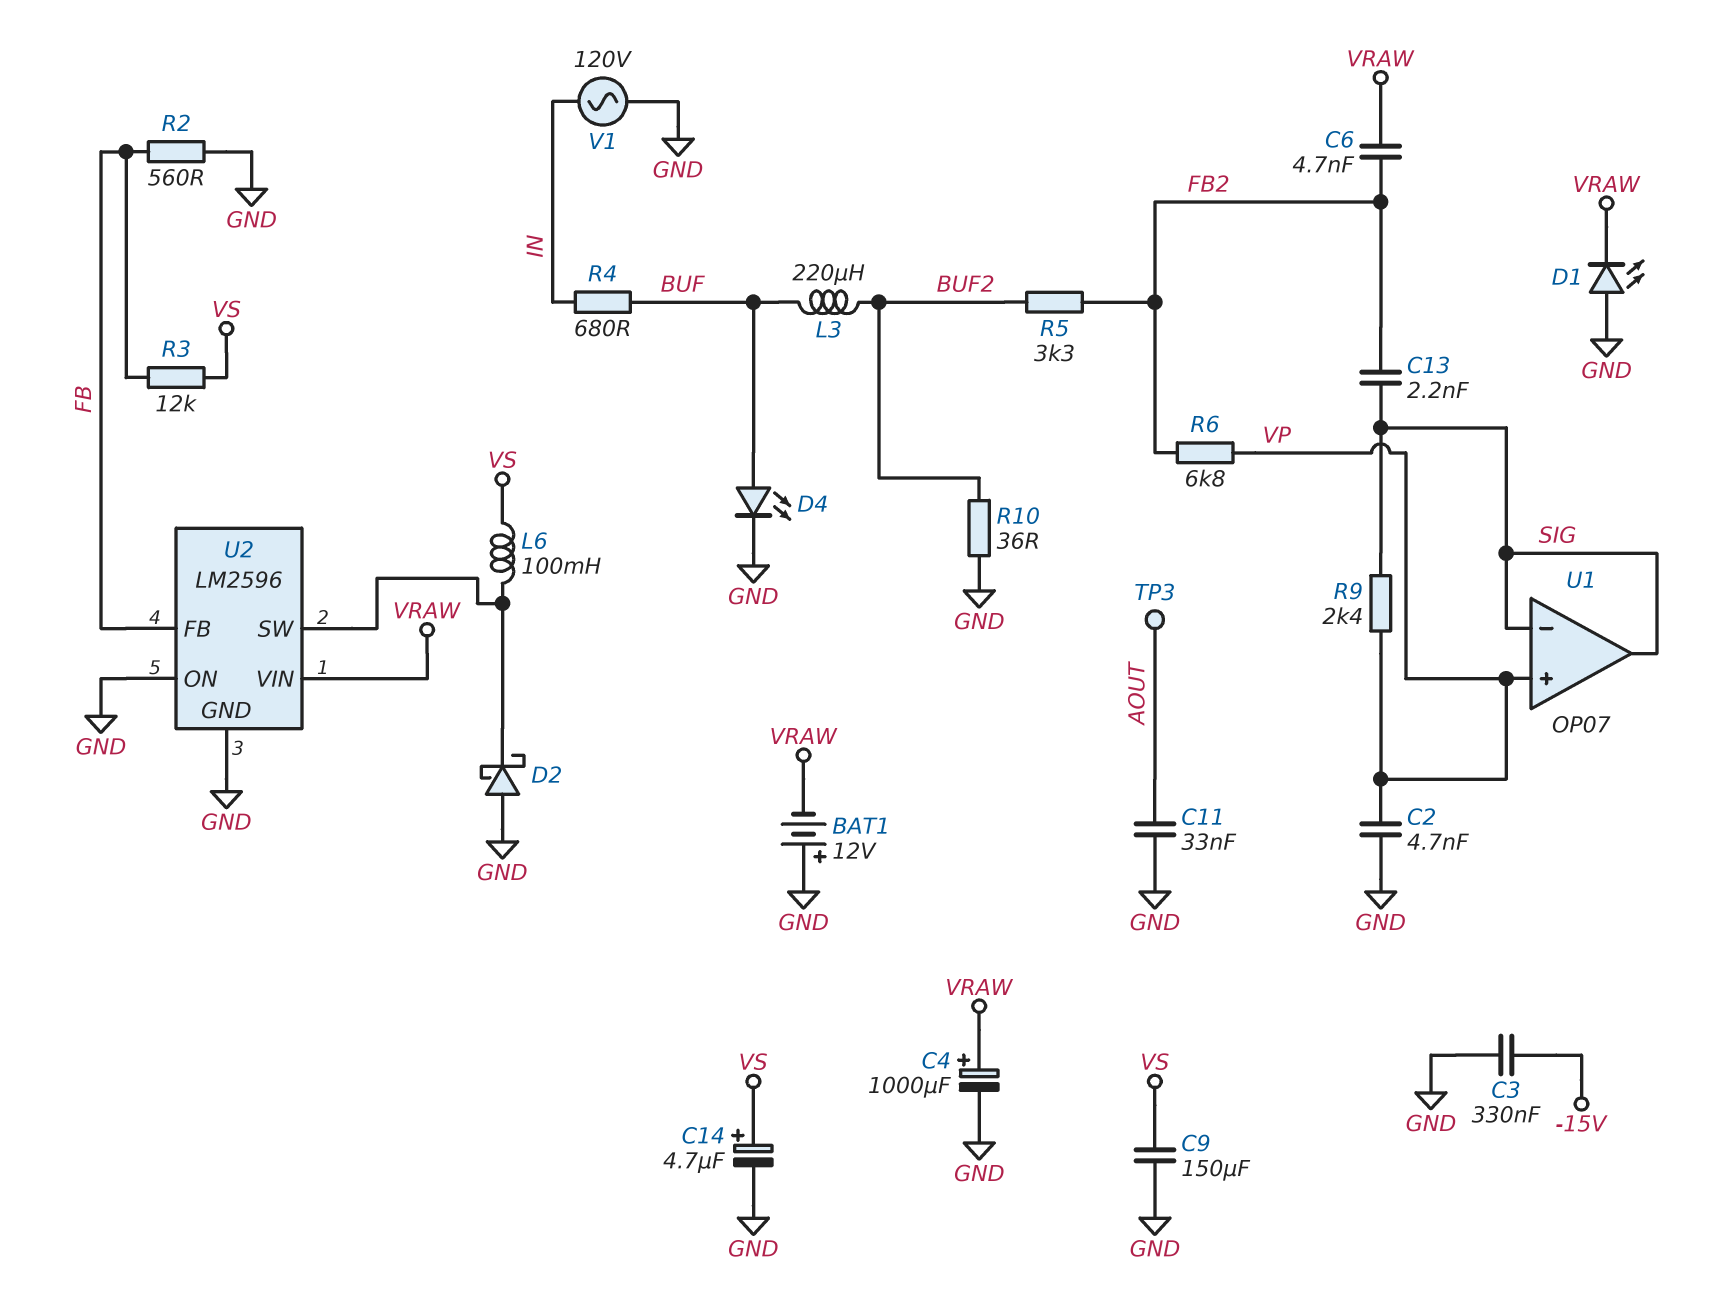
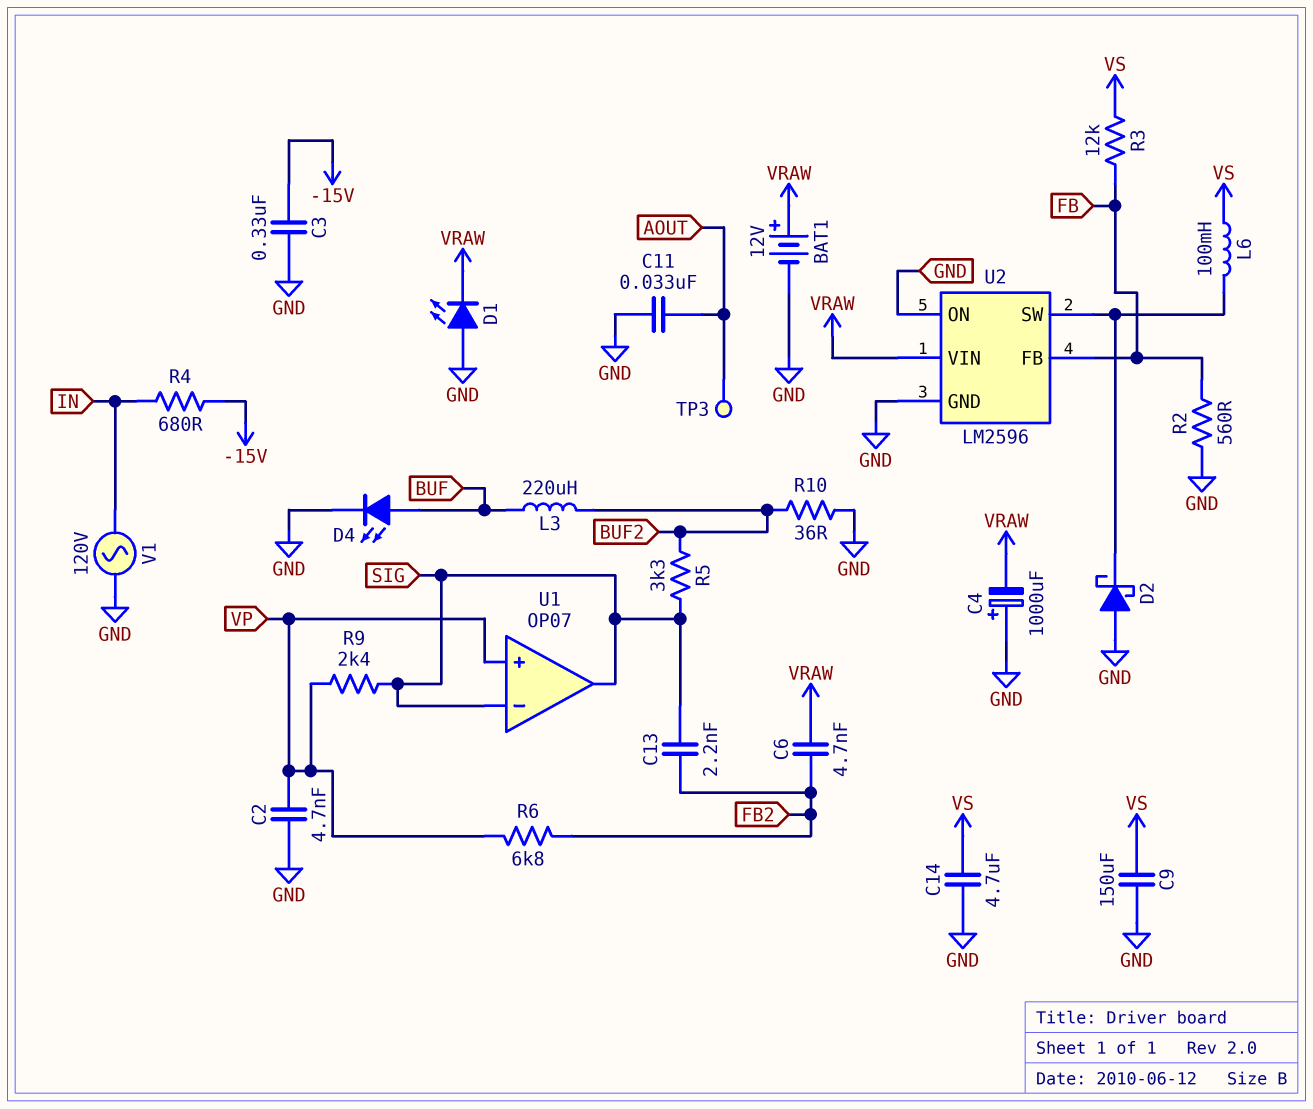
BAT1: 12V (plus GND, minus VRAW) -> 12V (plus VRAW, minus GND)
C4: 1000uF (plus VRAW, minus GND) -> 1000uF (plus GND, minus VRAW)
C14: 4.7uF (plus VS, minus GND) -> 4.7uF (GND, VS)
R4: 680 (BUF, IN) -> 680 (-15V, IN)
R5: 3.3k (BUF2, FB2) -> 3.3k (BUF2, SIG)

